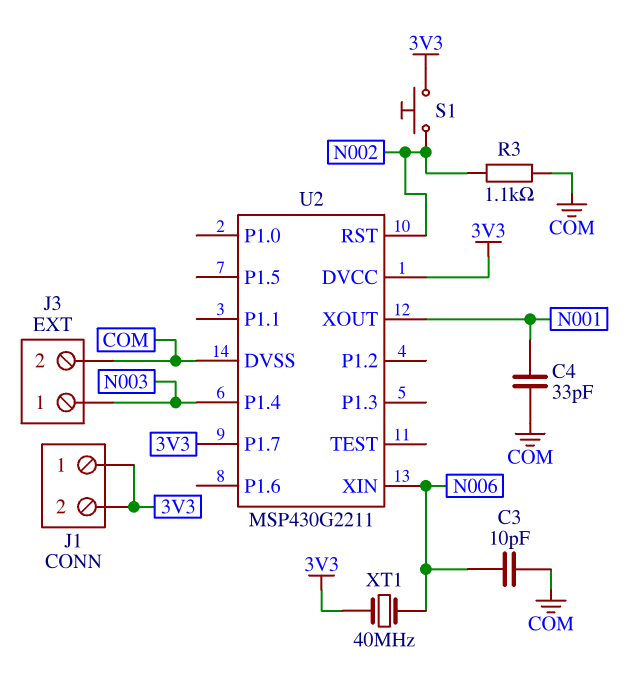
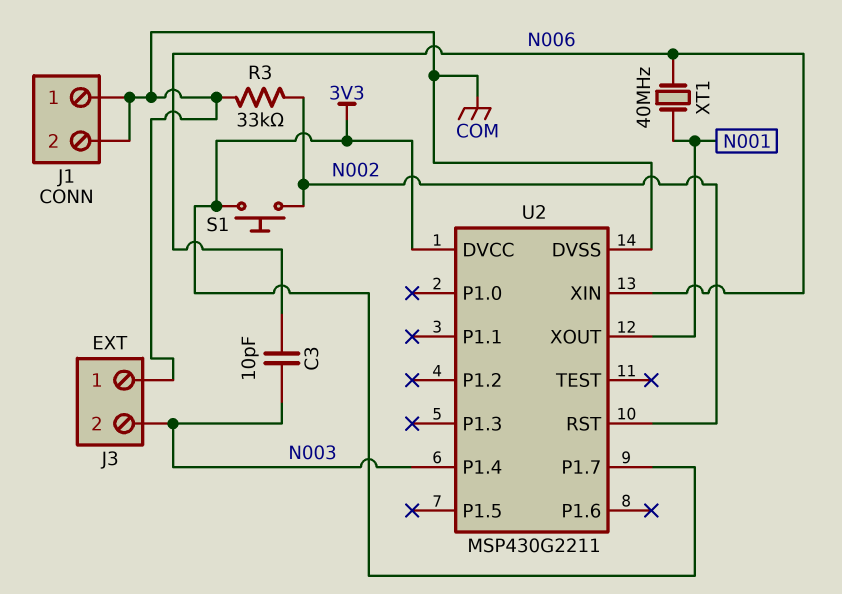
C3: 10pF (COM, N006) -> 10pF (N003, N006)
C4: 33pF (COM, N001) -> none
J1 pin 1: 3V3 -> COM
J1 pin 2: 3V3 -> COM
J3 pin 1: N003 -> COM
J3 pin 2: COM -> N003
R3: 1.1k (COM, N002) -> 33k (COM, N002)
XT1: 40MHz (3V3, N006) -> 40MHz (N001, N006)

